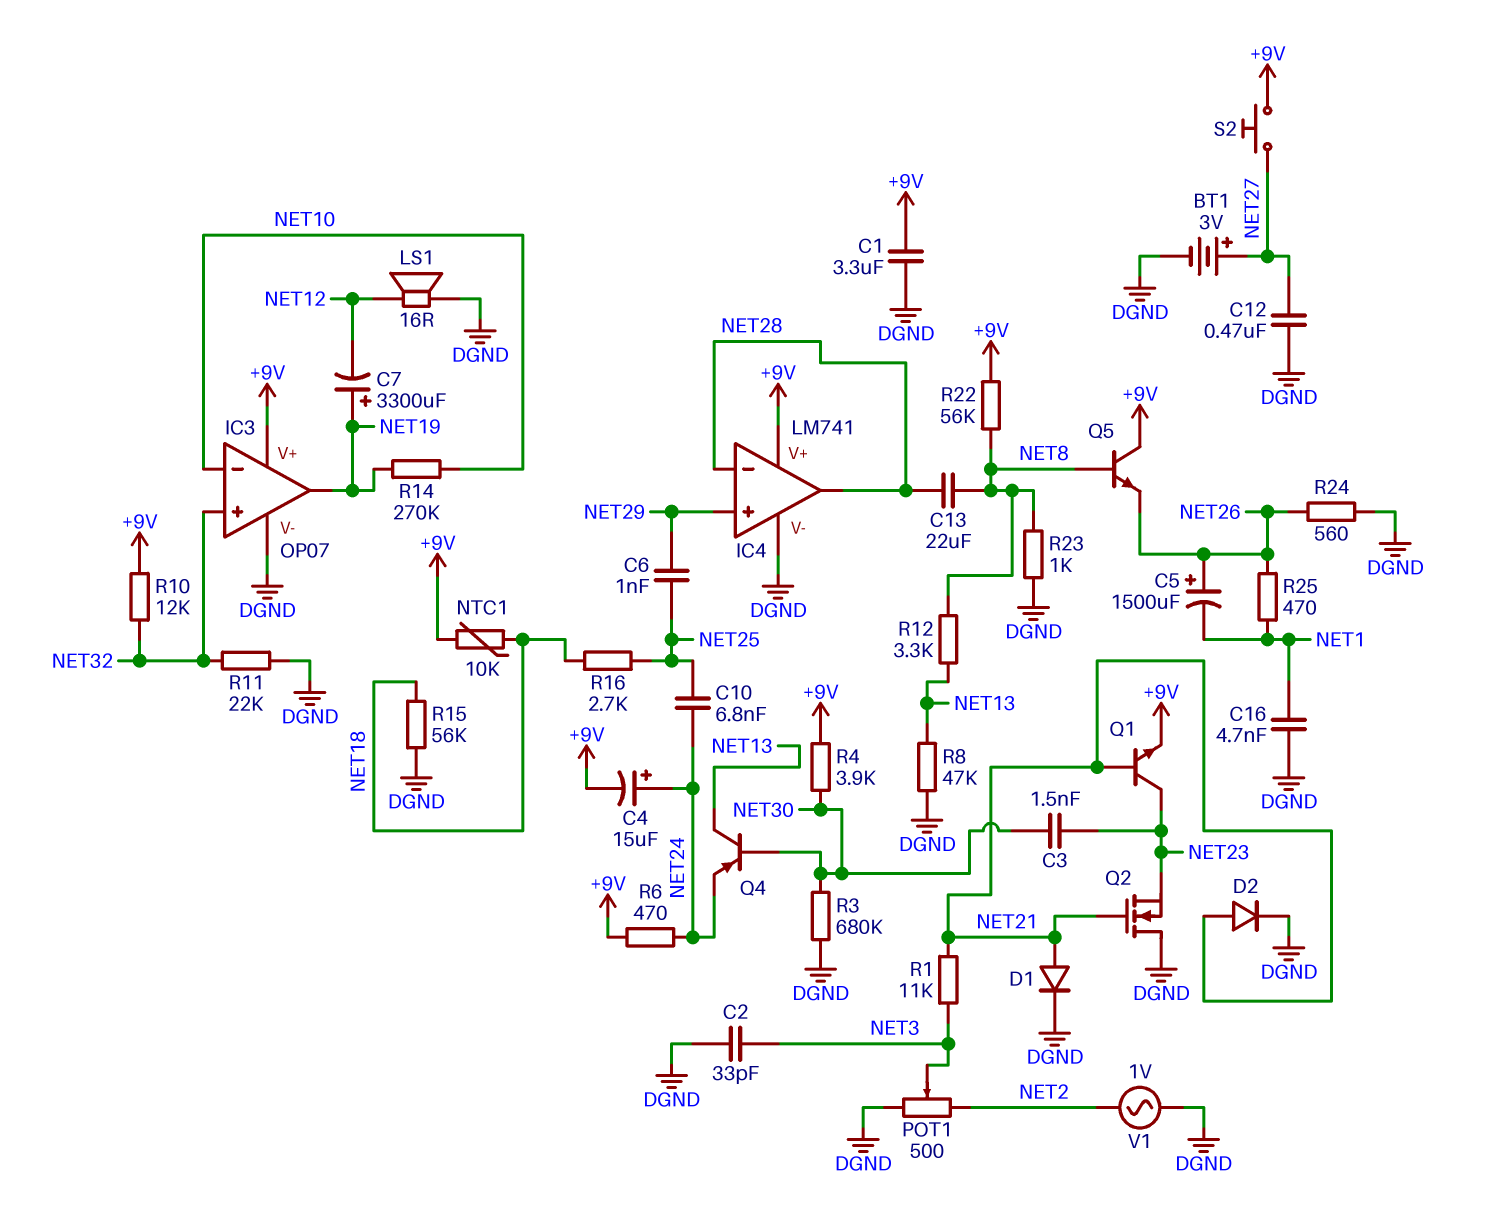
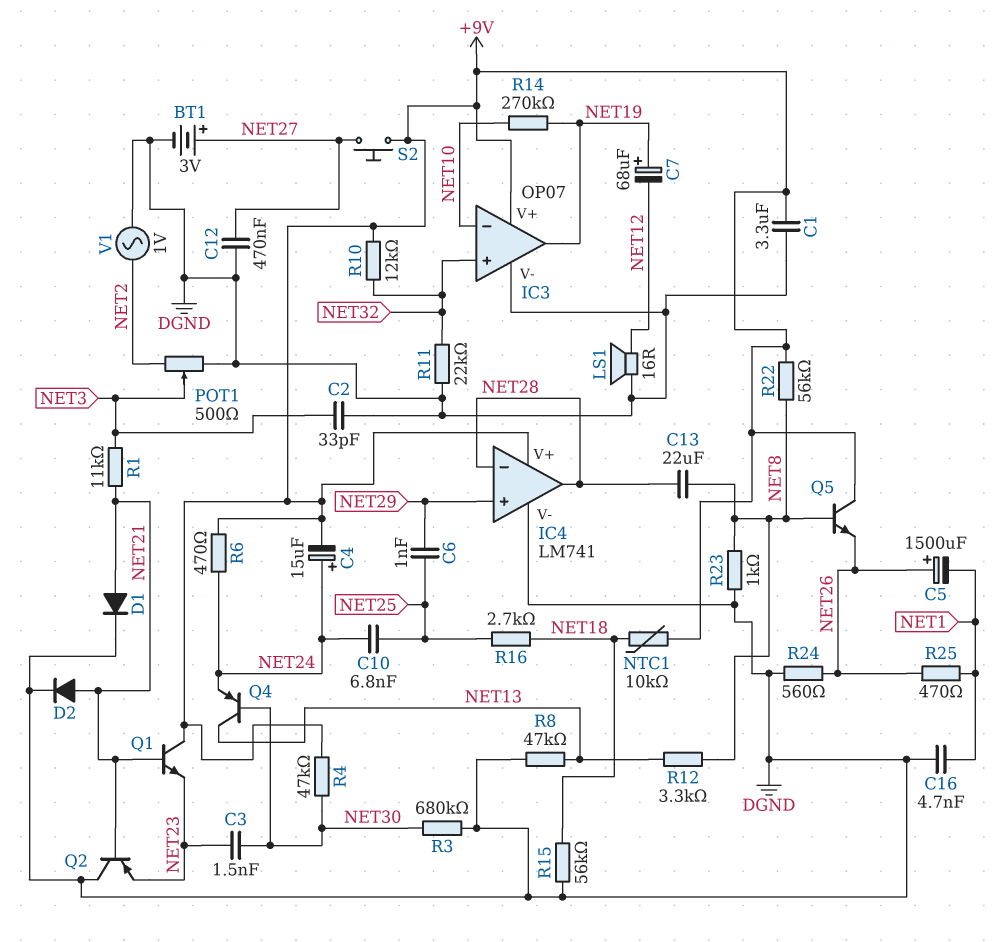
C7: 3300uF (plus NET19, minus NET12) -> 68uF (plus NET19, minus NET12)
Q1: NPN (B NET21, C NET23, E +9V) -> NPN (B NET21, C +9V, E NET23)
Q2: NMOS (G NET21, D DGND, S NET23) -> PNP (B NET21, C DGND, E NET23)
R4: 3.9k (+9V, NET30) -> 47k (+9V, NET30)

